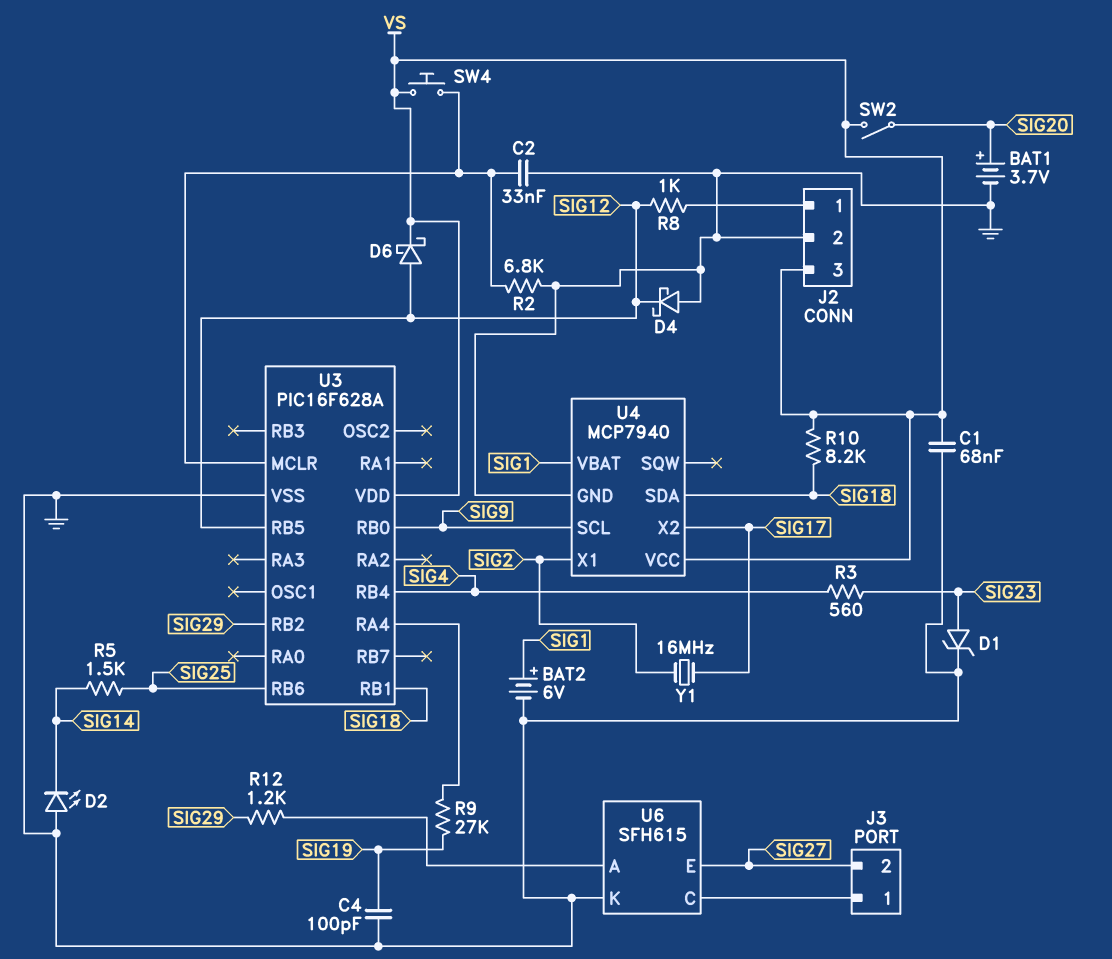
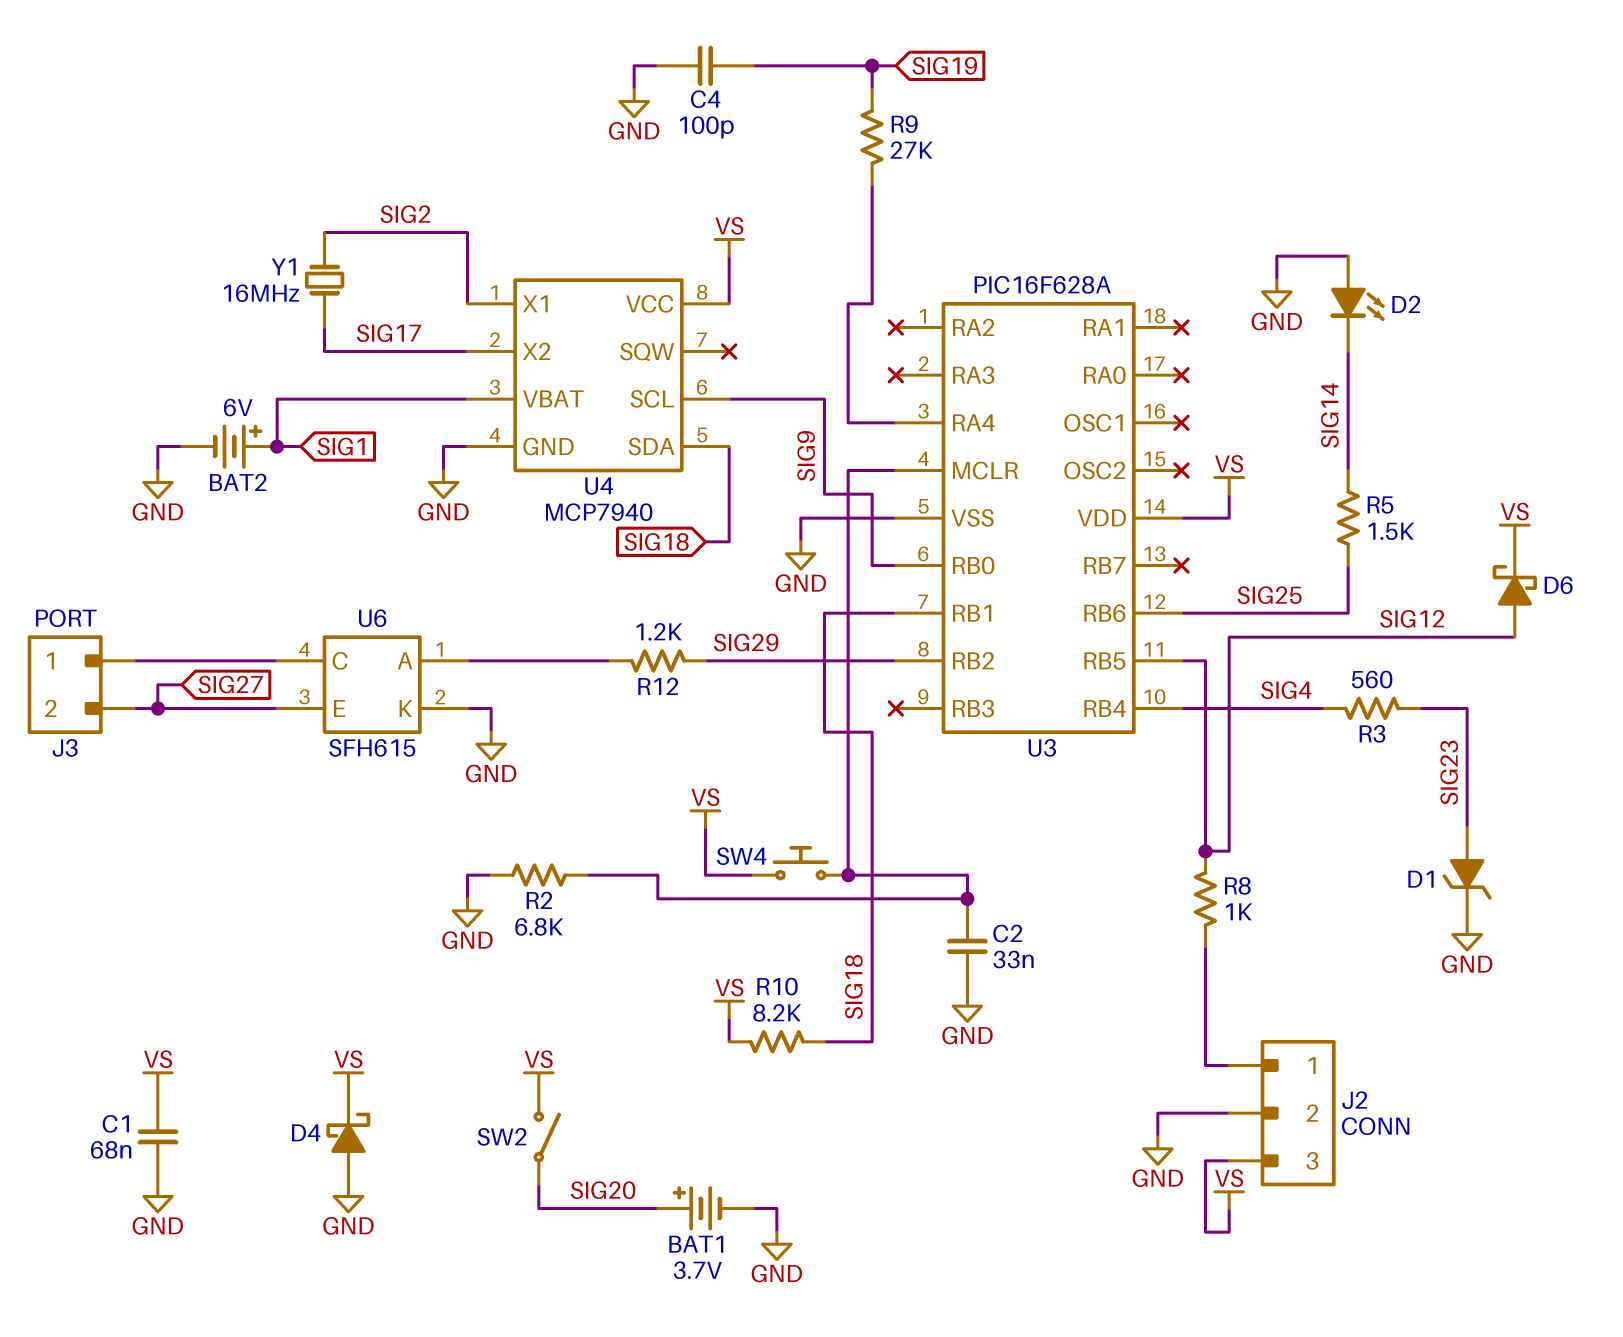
D4: schottky (A GND, K SIG12) -> schottky (A GND, K VS)

